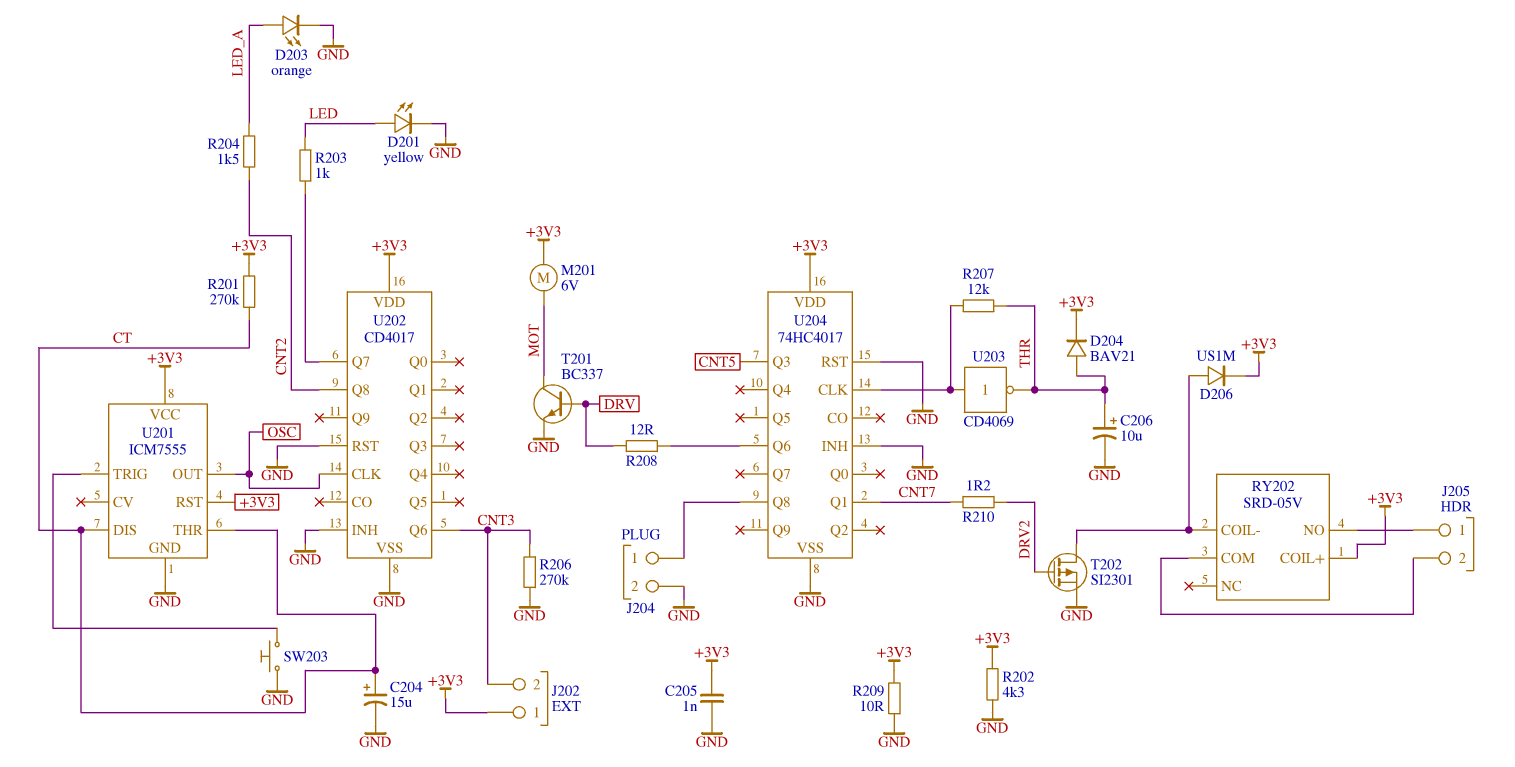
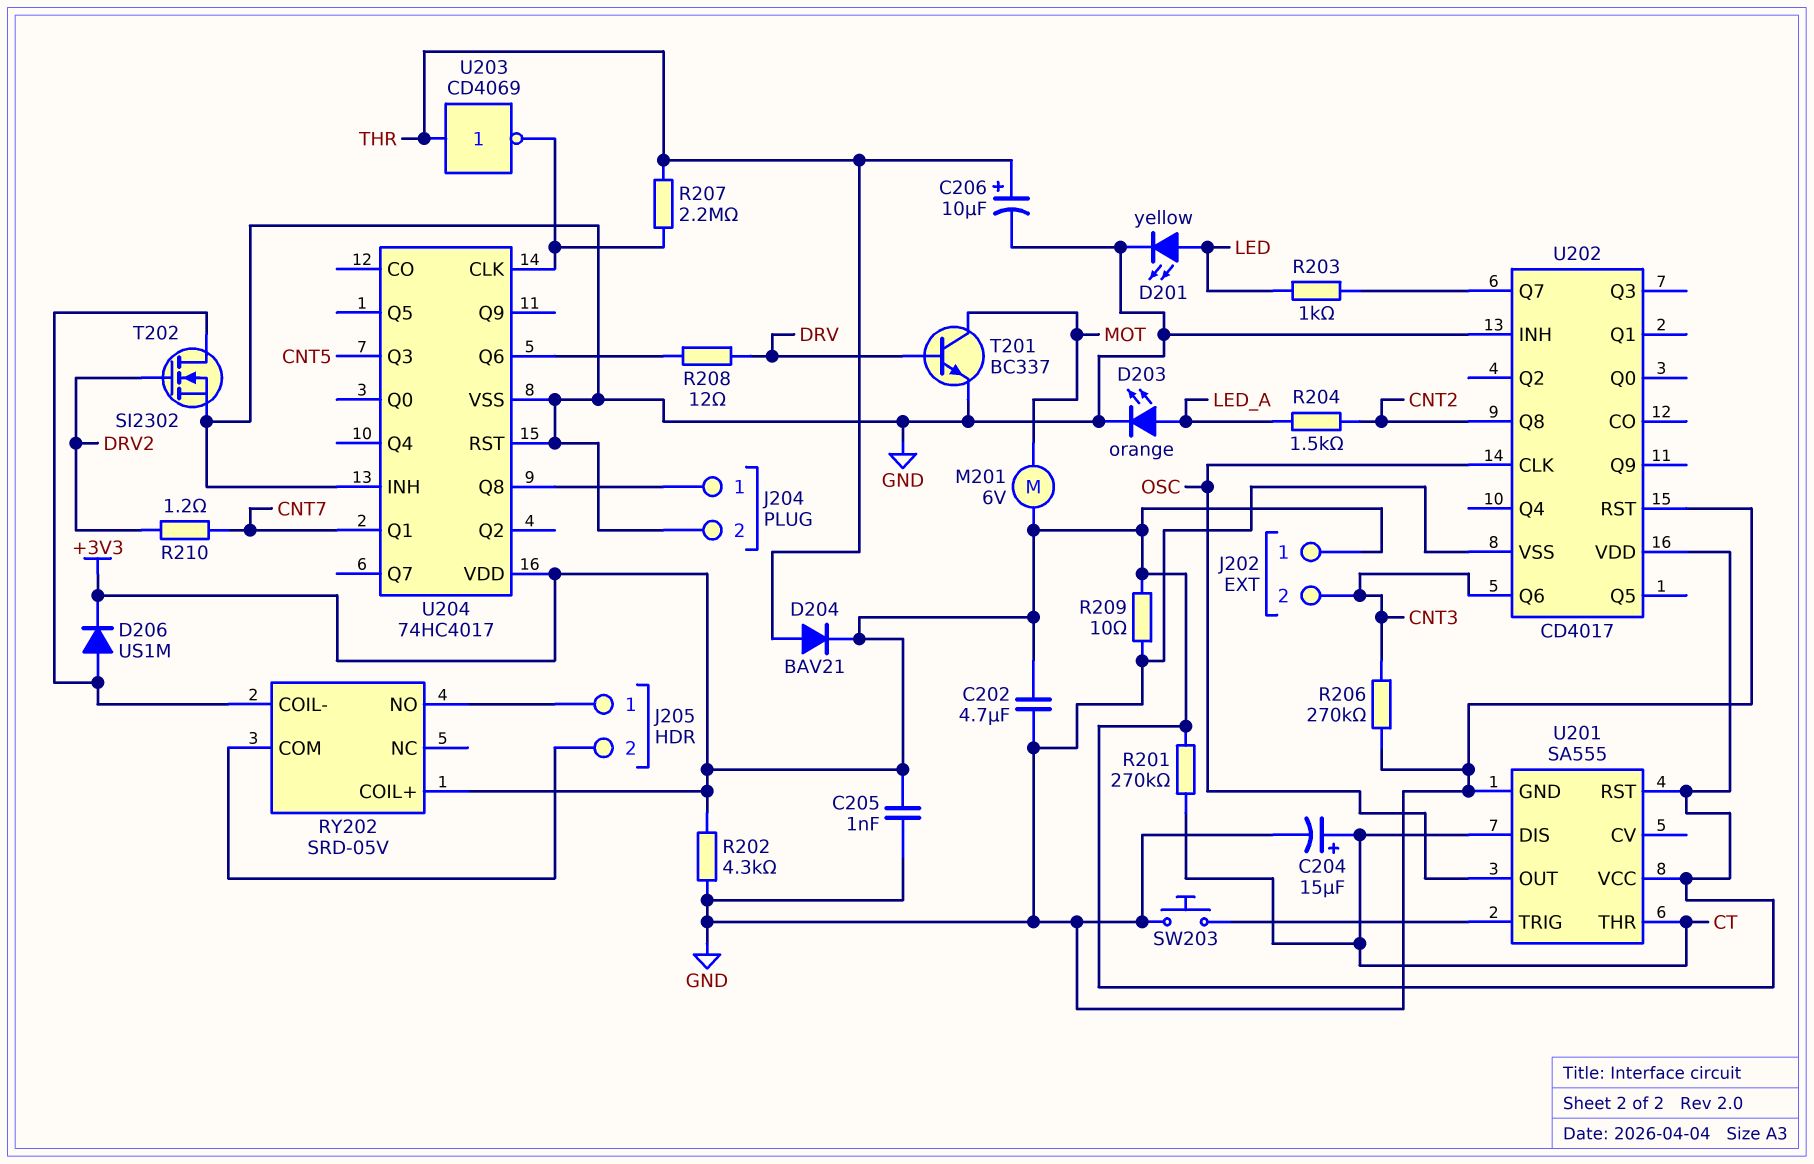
C202: none -> 4.7uF (+3V3, GND)
R207: 12k (THR, U204/CLK) -> 2.2M (THR, U204/CLK)
T202: PMOS SI2301 (G DRV2, D RY202/COIL-, S GND) -> NMOS SI2302 (G DRV2, D RY202/COIL-, S GND)
U201: ICM7555 -> SA555
U203: NOT CD4069 (in U204/CLK, out THR) -> NOT CD4069 (in THR, out U204/CLK)

